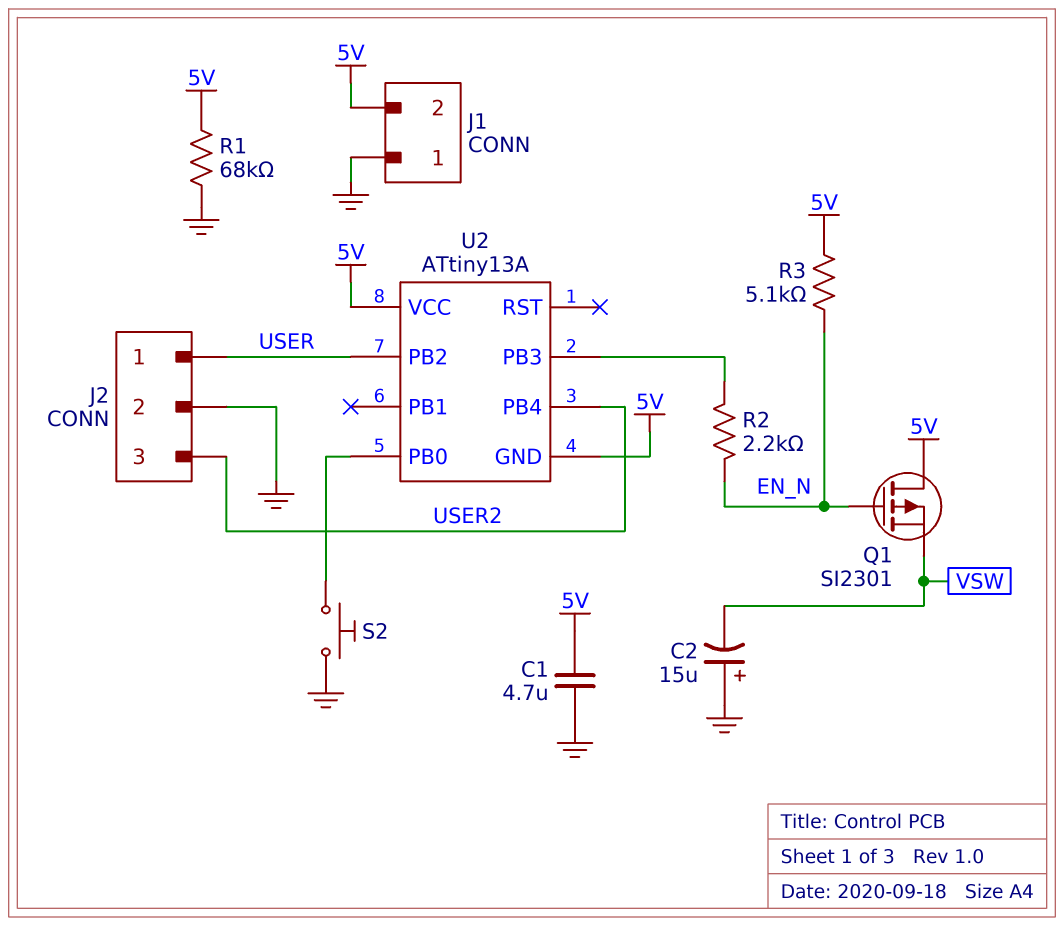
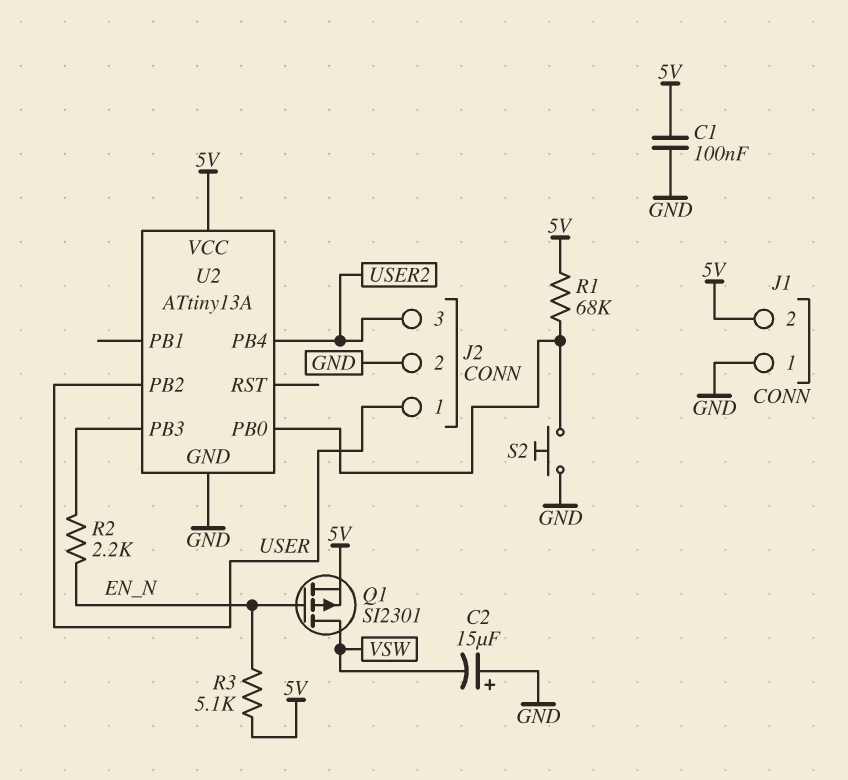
C1: 4.7uF (5V, GND) -> 100nF (5V, GND)
Q1: PMOS SI2301 (G EN_N, D 5V, S VSW) -> PMOS SI2301 (G EN_N, D VSW, S 5V)
R1: 68k (5V, GND) -> 68k (5V, U2/PB0)
U2 pin GND: 5V -> GND

